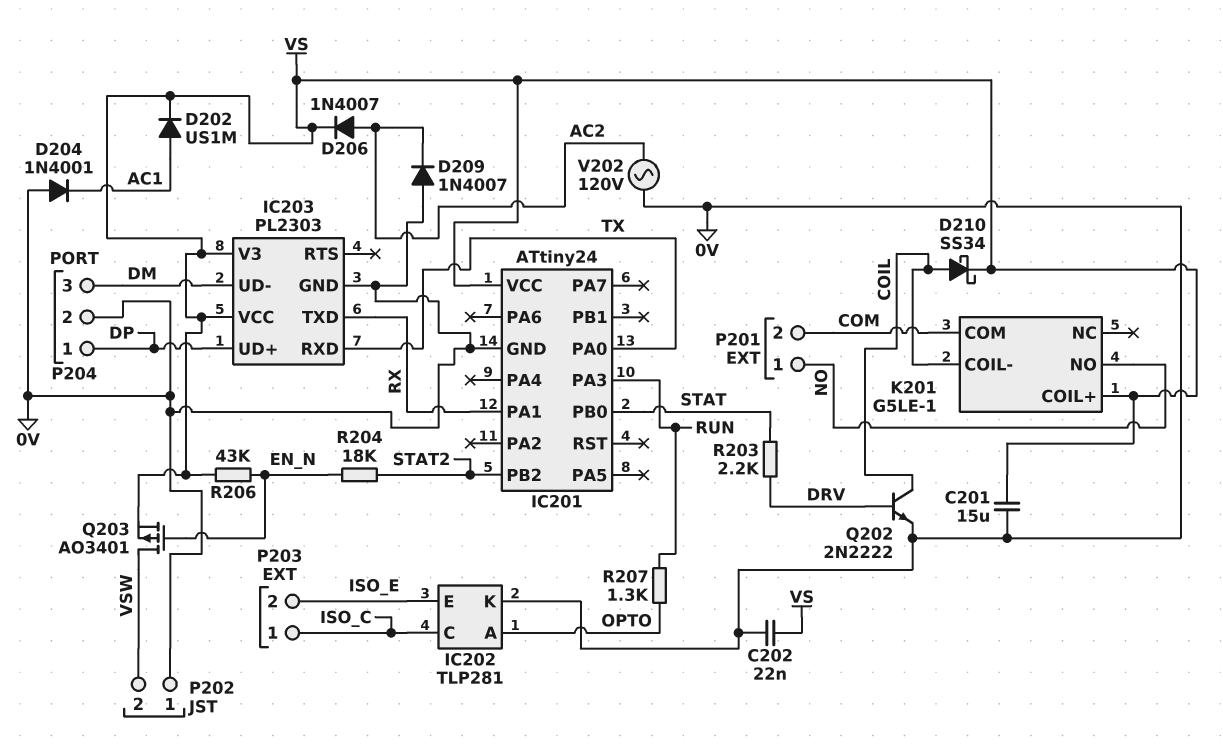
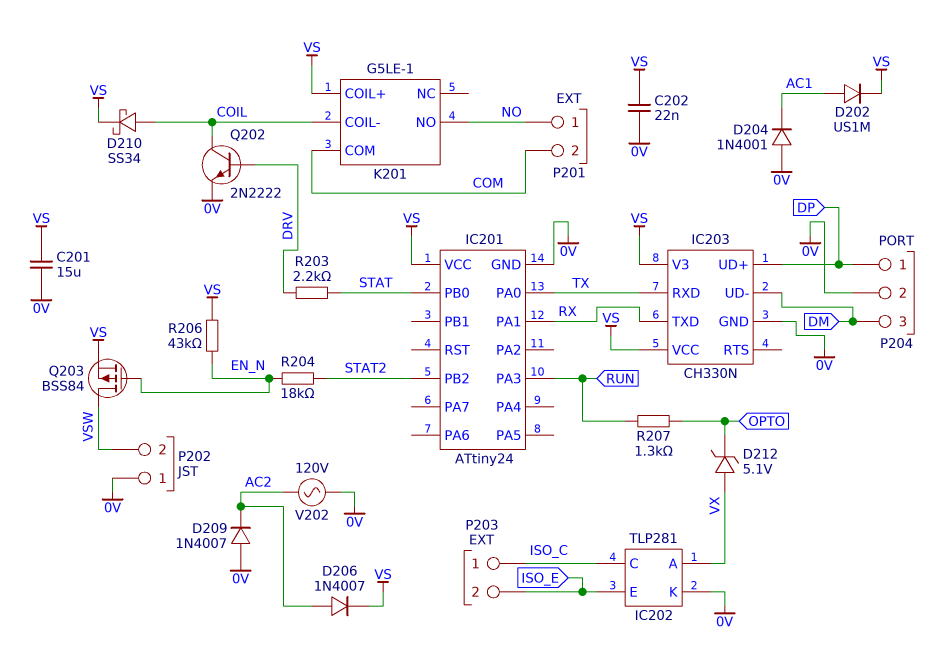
D212: none -> zener 5.1V (A VX, K OPTO)
IC202 pin A: OPTO -> VX
IC203: PL2303 -> CH330N
Q203: PMOS AO3401 (G EN_N, D VSW, S VS) -> PMOS BSS84 (G EN_N, D VSW, S VS)

